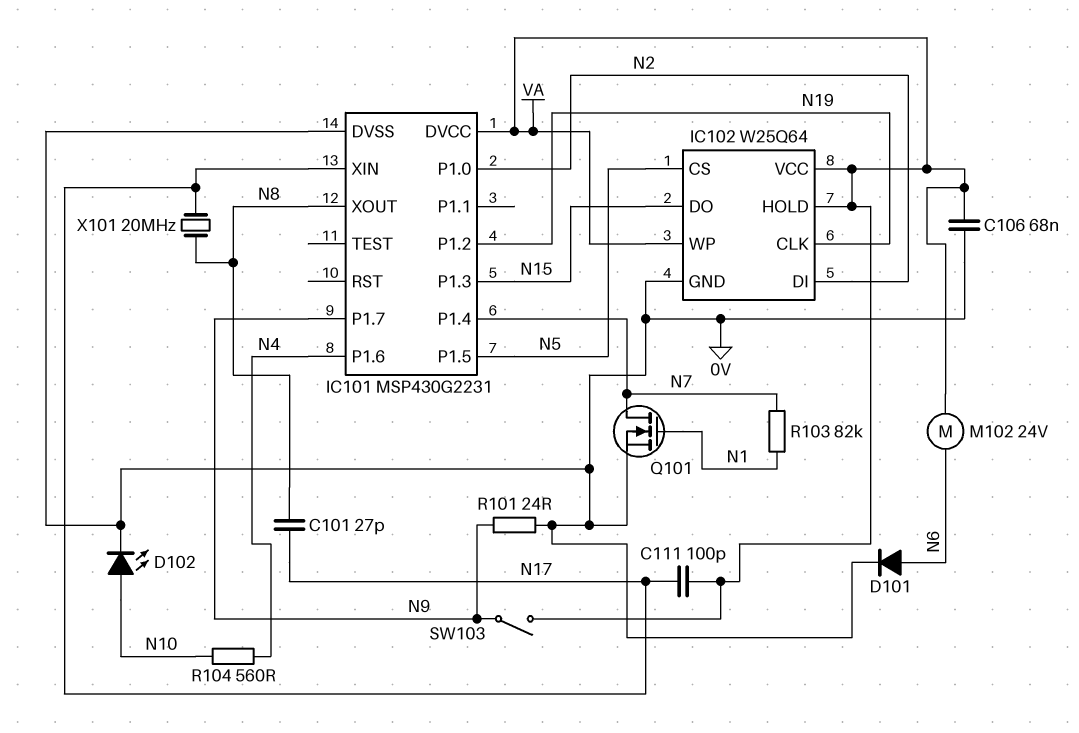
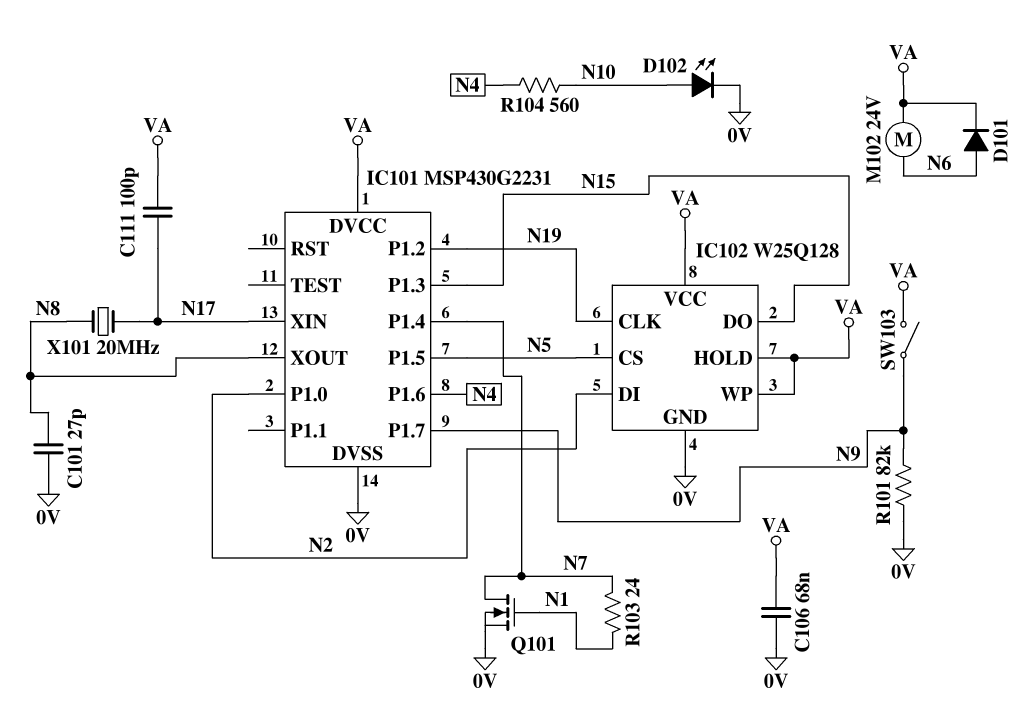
C101: 27pF (N8, N17) -> 27pF (0V, N8)
D101: diode (A N6, K 0V) -> diode (A N6, K VA)
IC102: W25Q64 -> W25Q128
R101: 24 (0V, N9) -> 82k (0V, N9)
R103: 82k (N1, N7) -> 24 (N1, N7)

